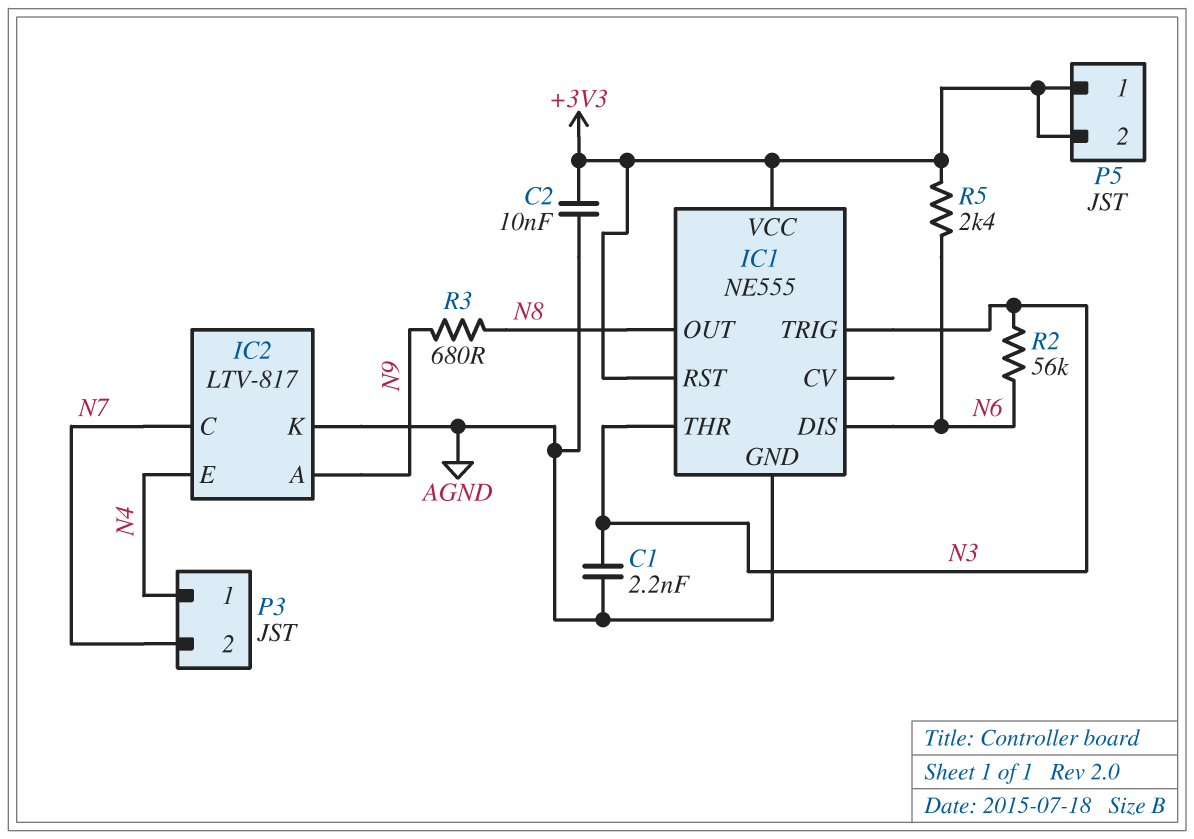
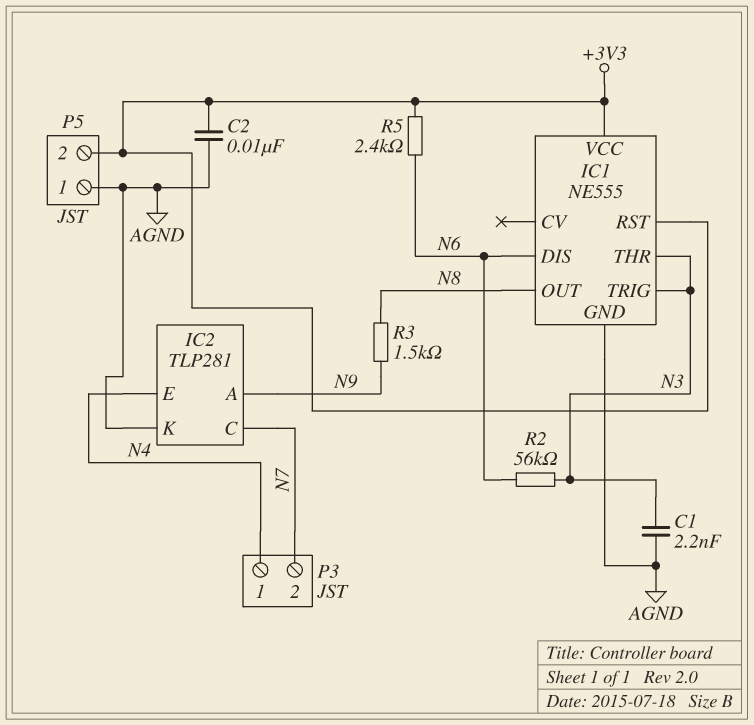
IC2: LTV-817 -> TLP281
P5 pin 1: +3V3 -> AGND
R3: 680 (N8, N9) -> 1.5k (N8, N9)

